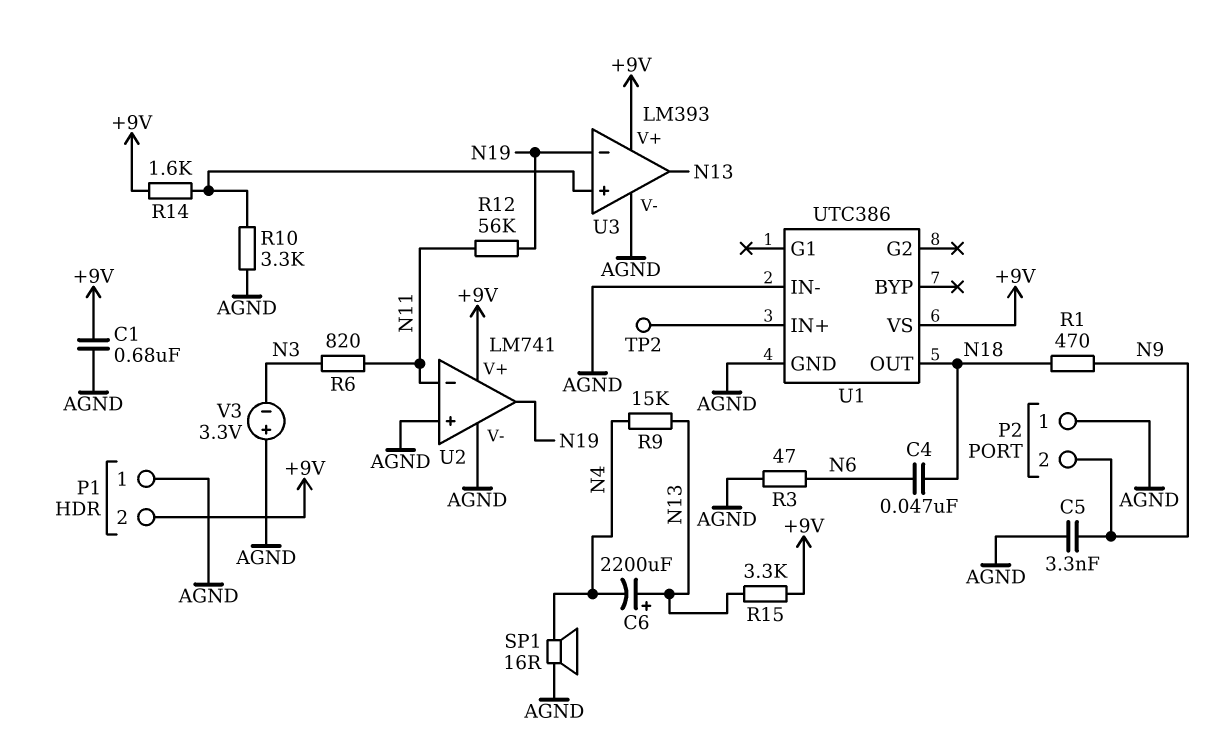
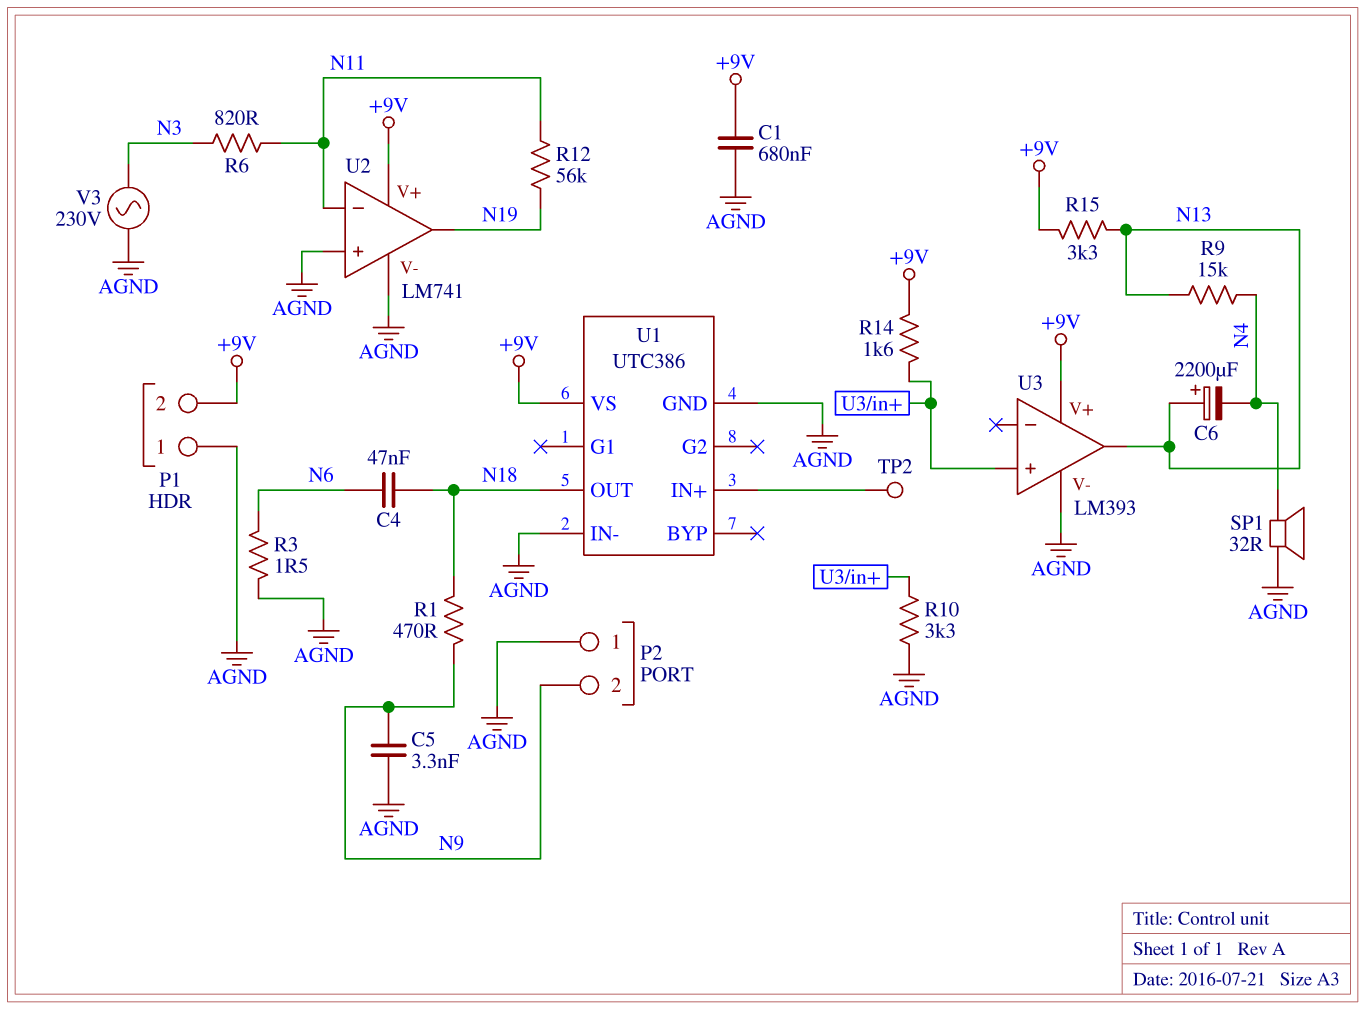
R3: 47 (AGND, N6) -> 1.5 (AGND, N6)
SP1: speaker 16R (AGND, N4) -> speaker 32R (AGND, N4)
U3 pin in-: N19 -> none
V3: 3.3V (plus AGND, minus N3) -> AC 230V (AGND, N3)

